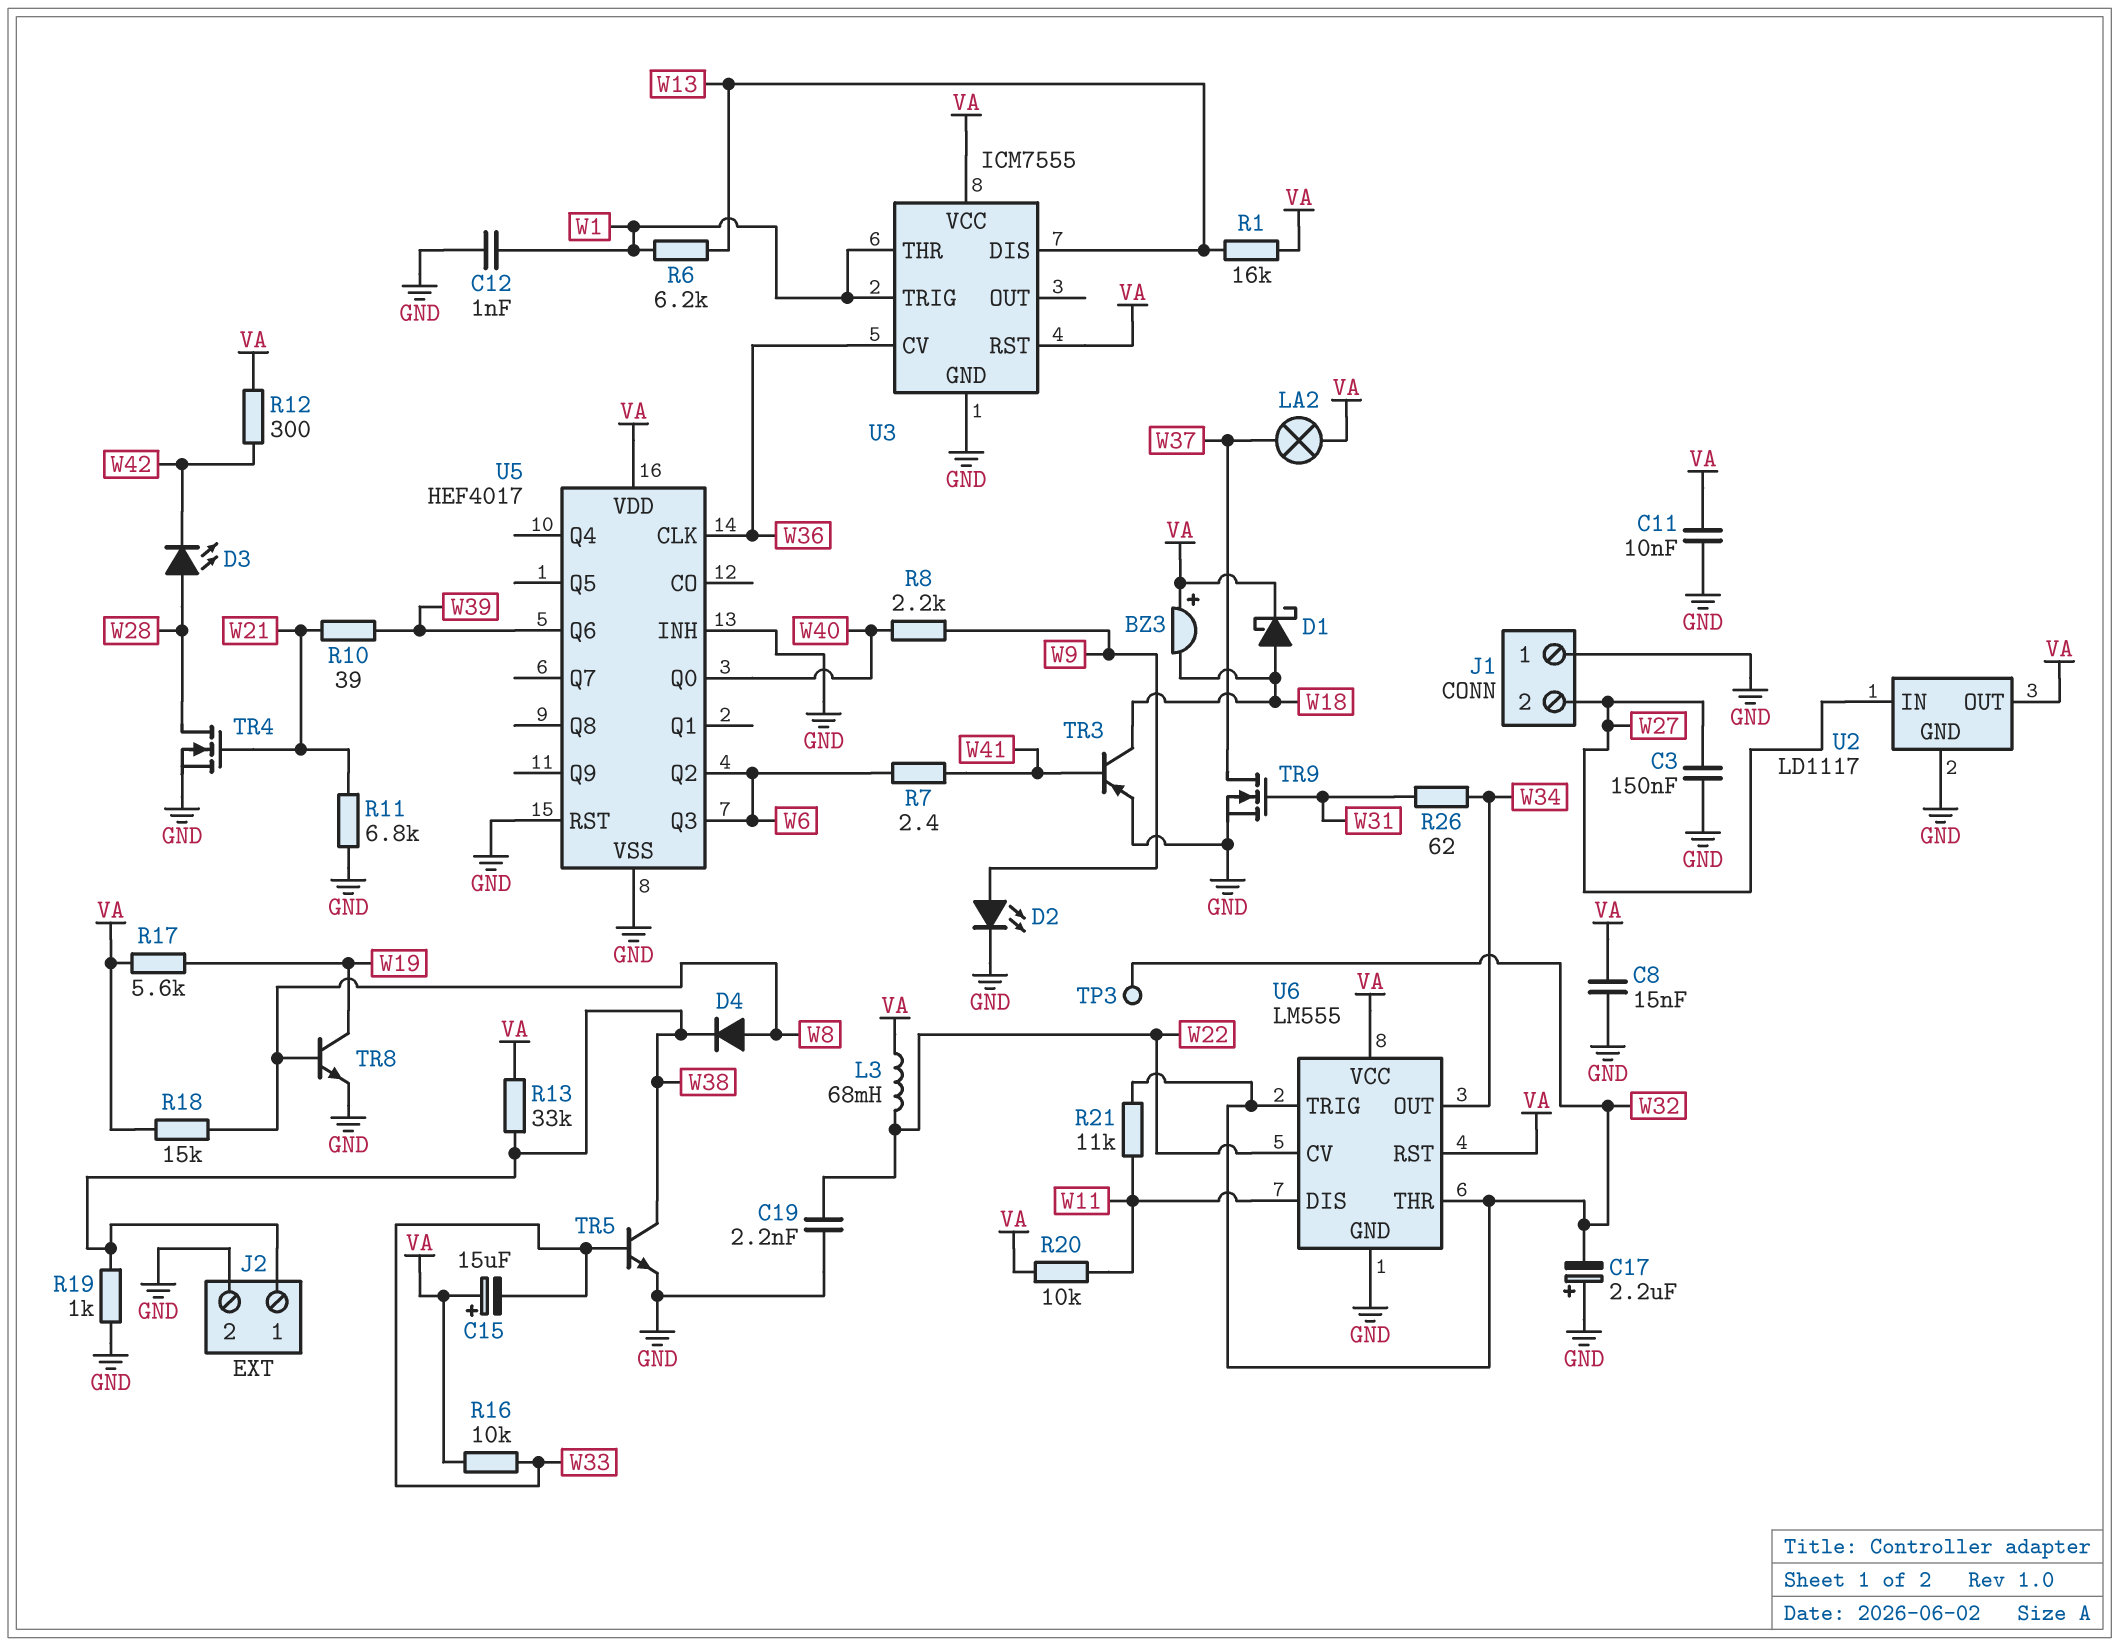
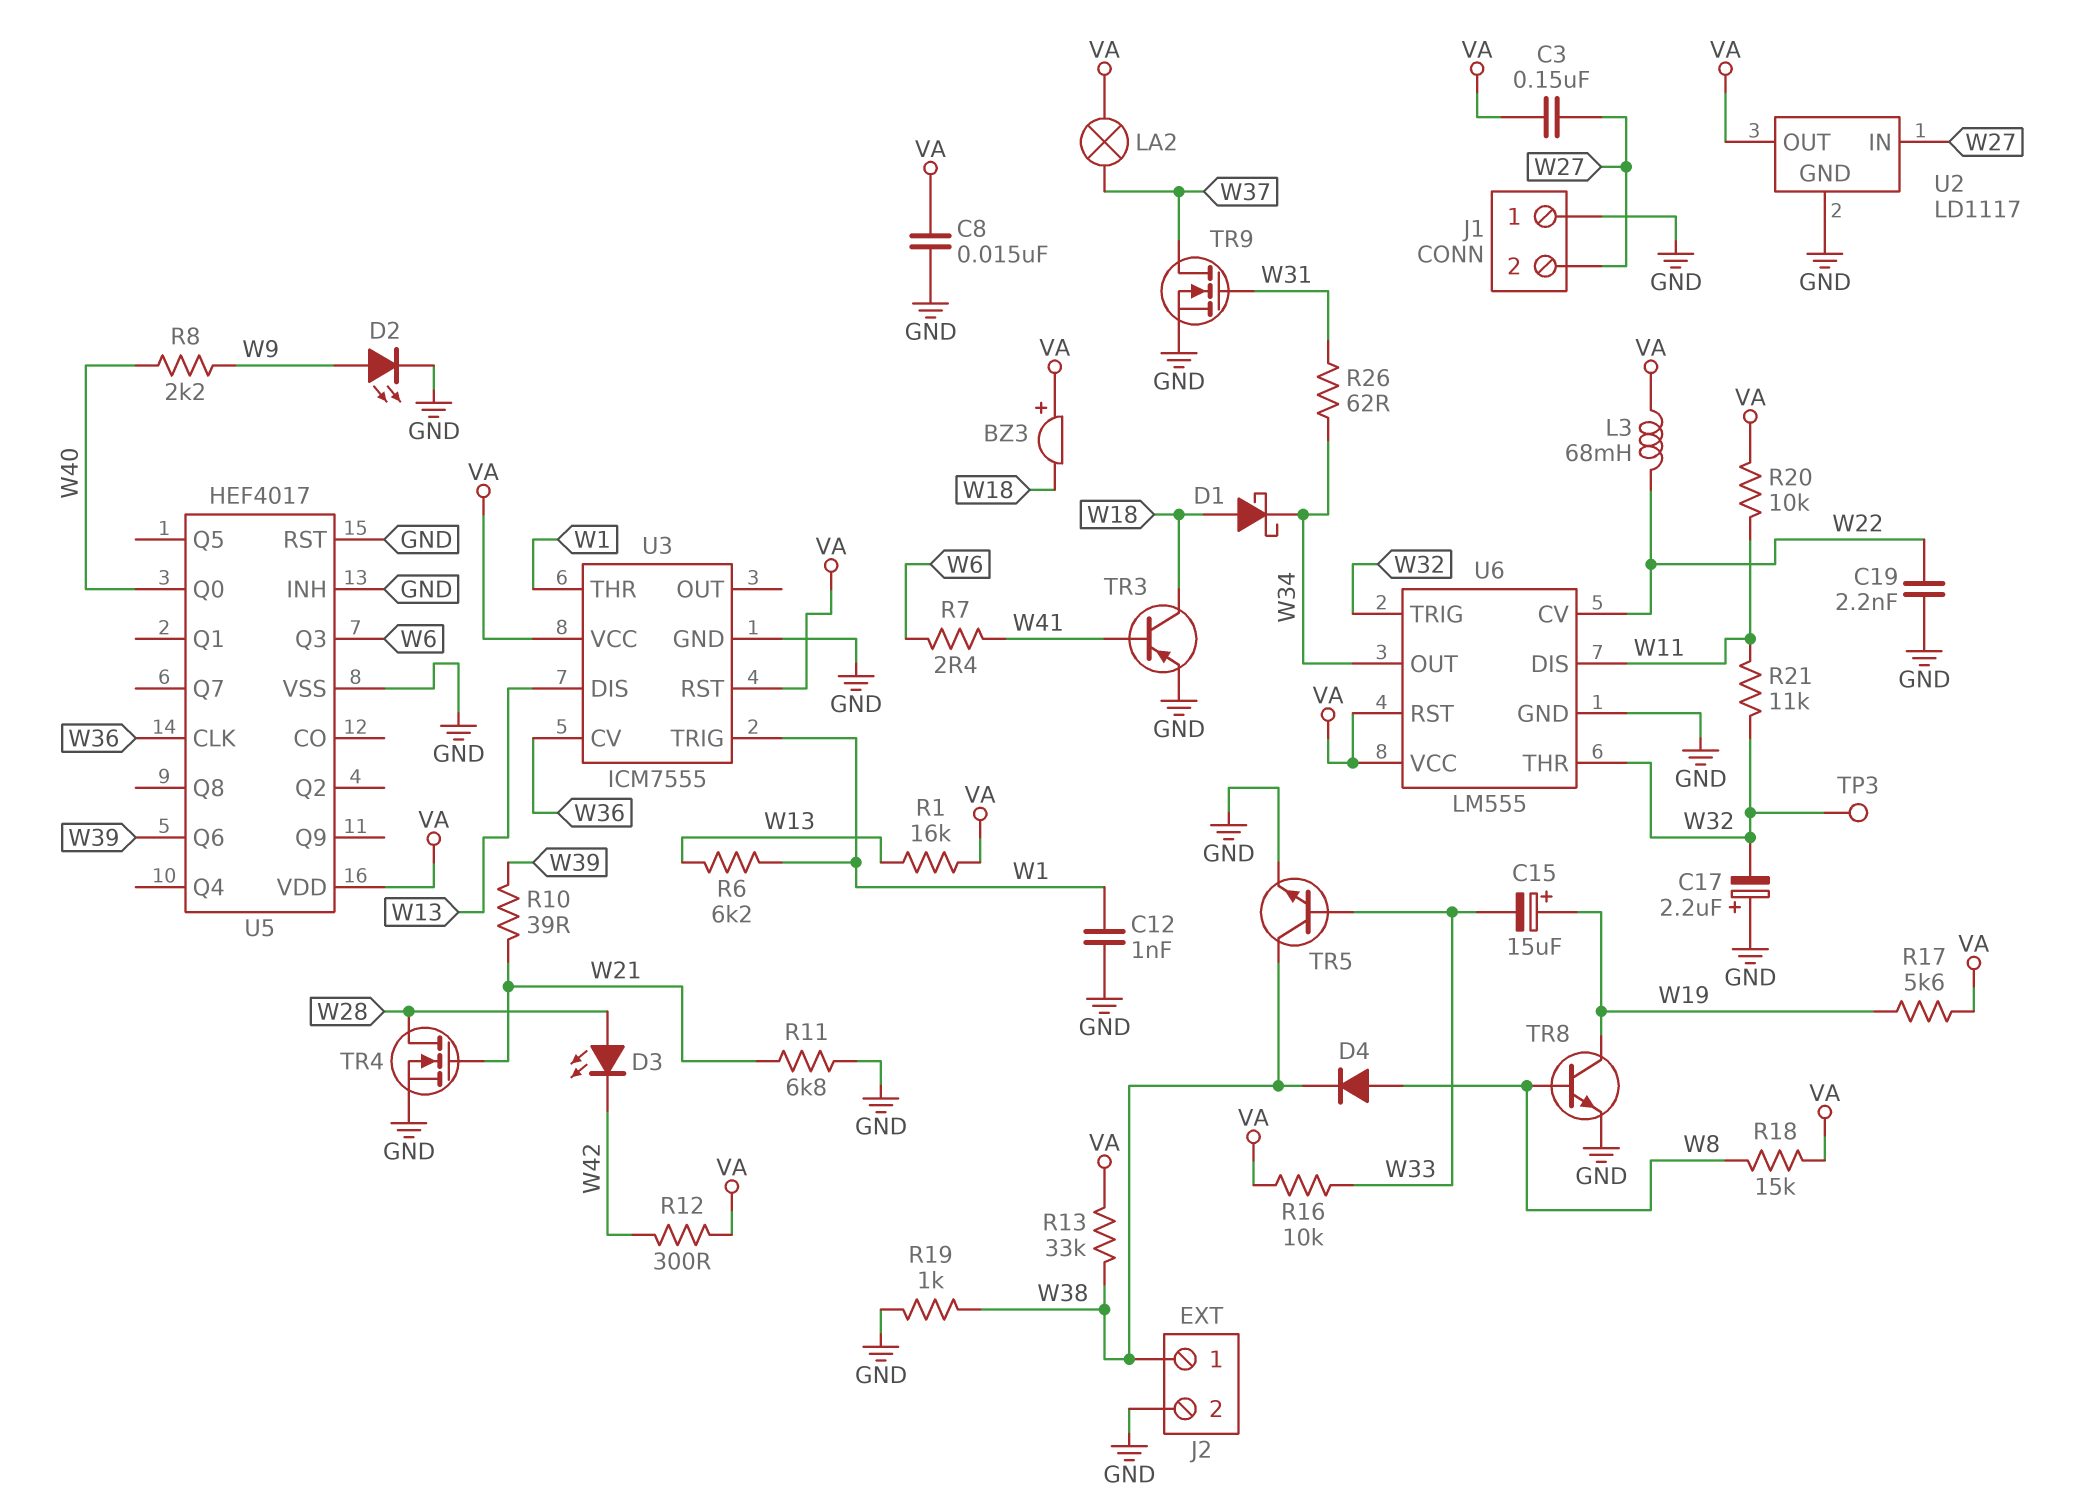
C3: 150nF (GND, W27) -> 150nF (VA, W27)
C11: 10nF (GND, VA) -> none
C15: 15uF (plus VA, minus W33) -> 15uF (plus W19, minus W33)
D1: schottky (A W18, K VA) -> schottky (A W18, K W34)
U5 pin Q2: W6 -> none

